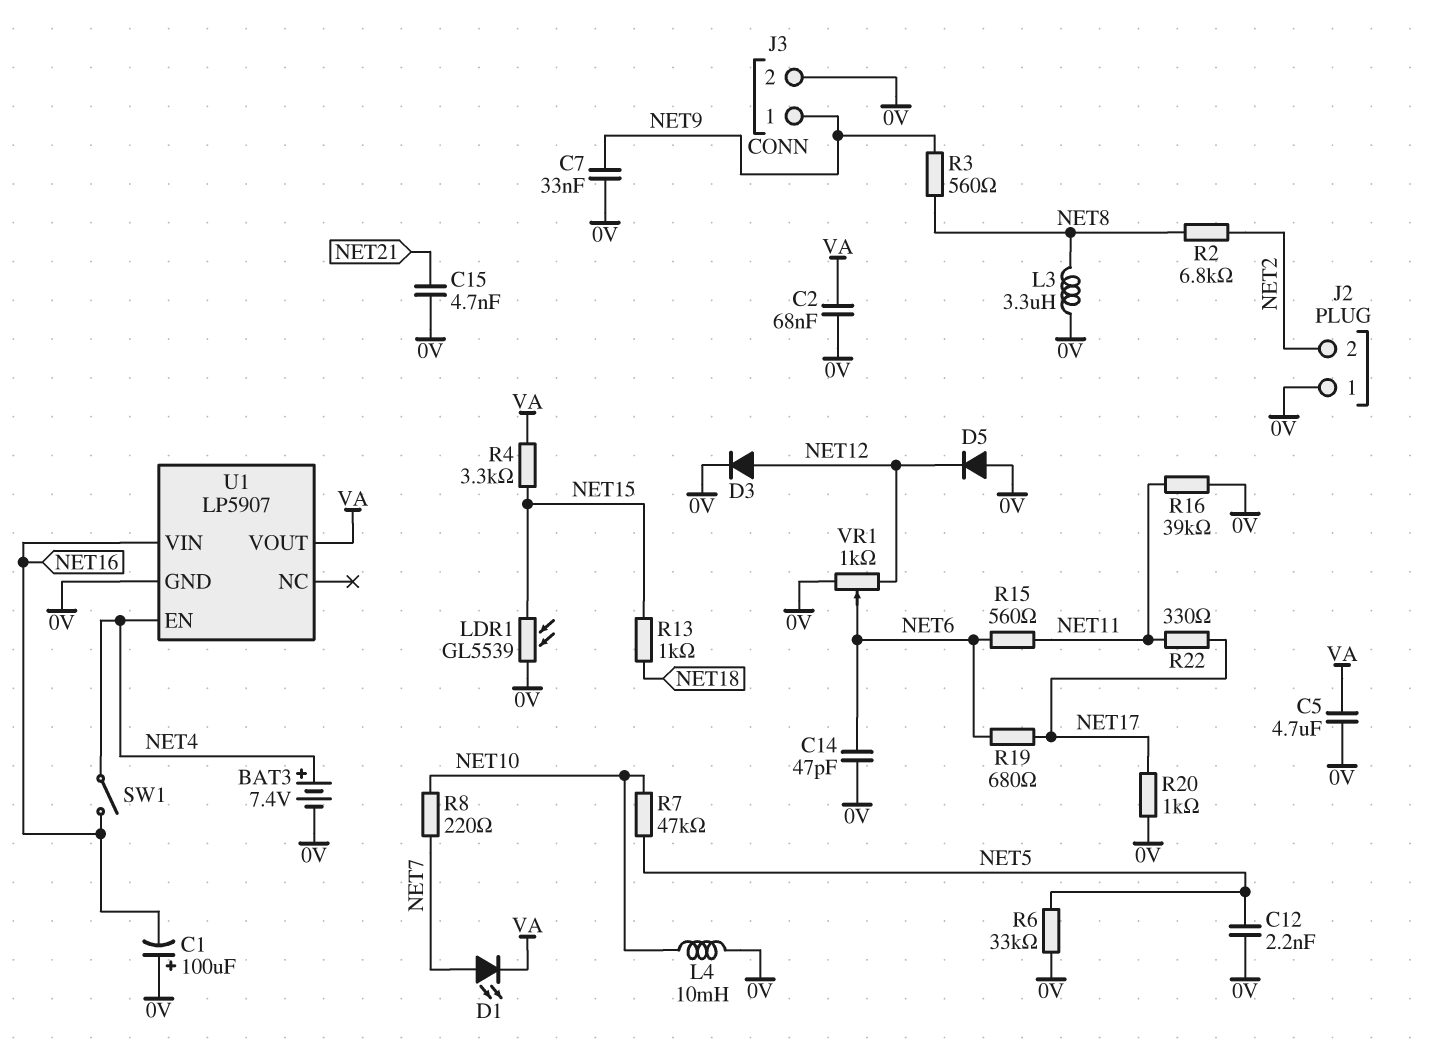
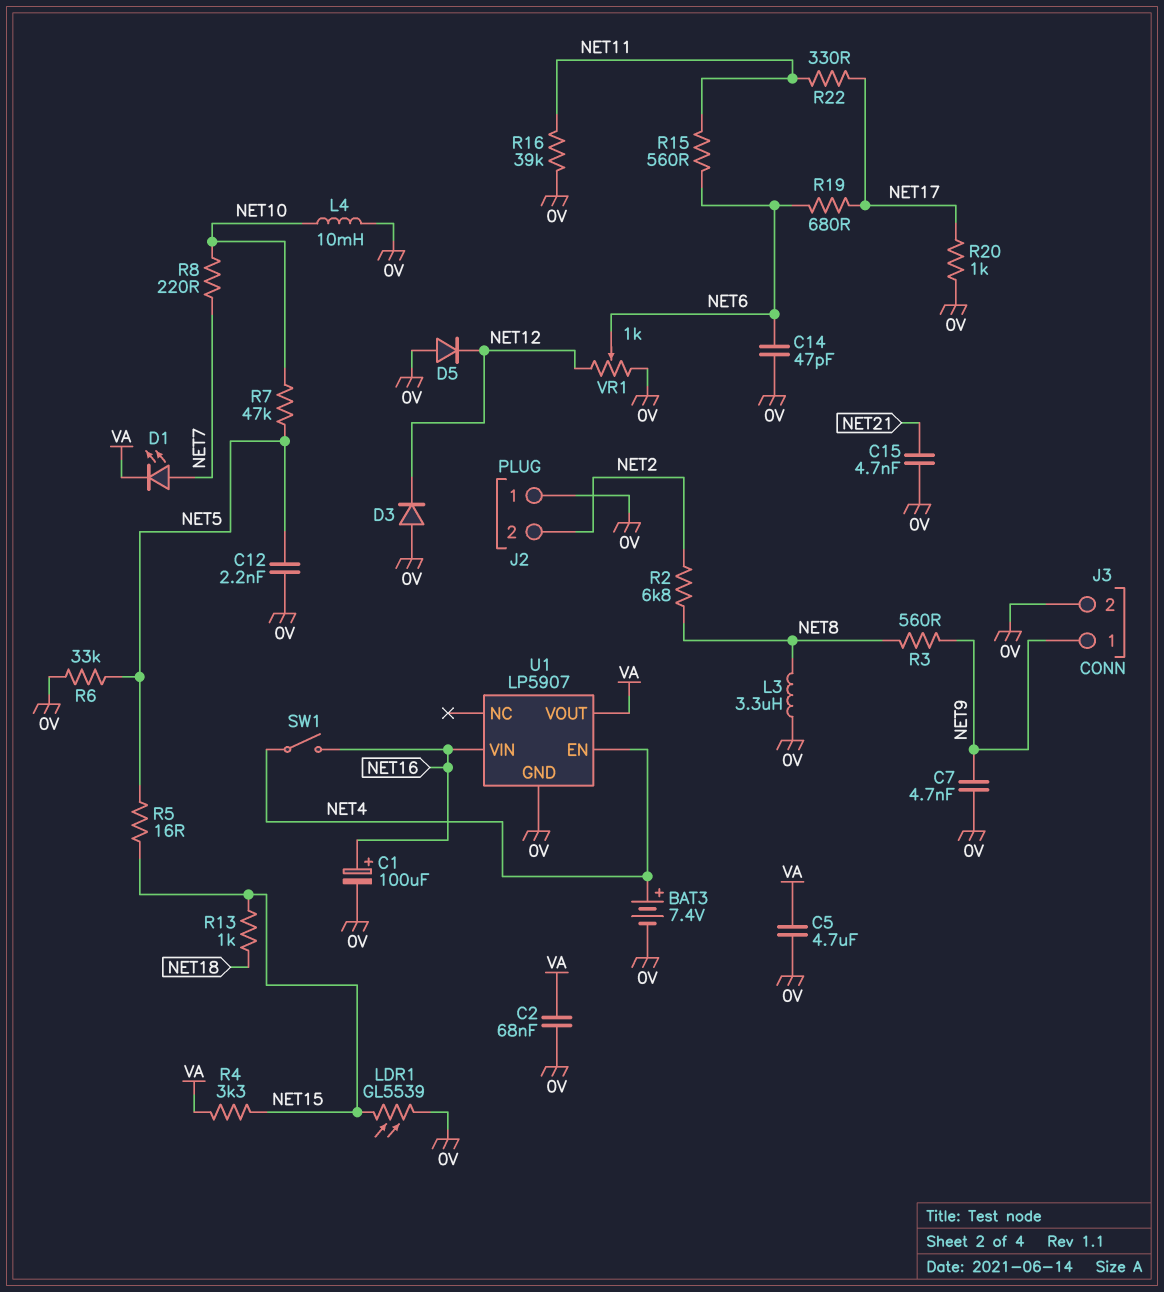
C1: 100uF (plus 0V, minus NET16) -> 100uF (plus NET16, minus 0V)
C7: 33nF (0V, NET9) -> 4.7nF (0V, NET9)
D3: diode (A NET12, K 0V) -> diode (A 0V, K NET12)
R5: none -> 16 (NET5, NET15)

